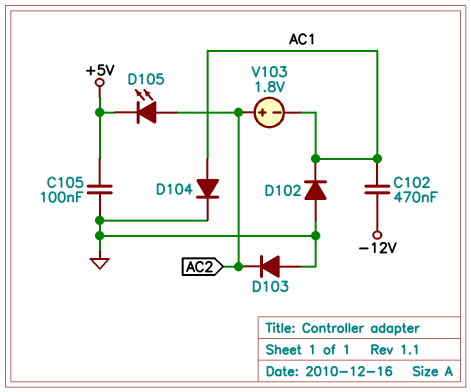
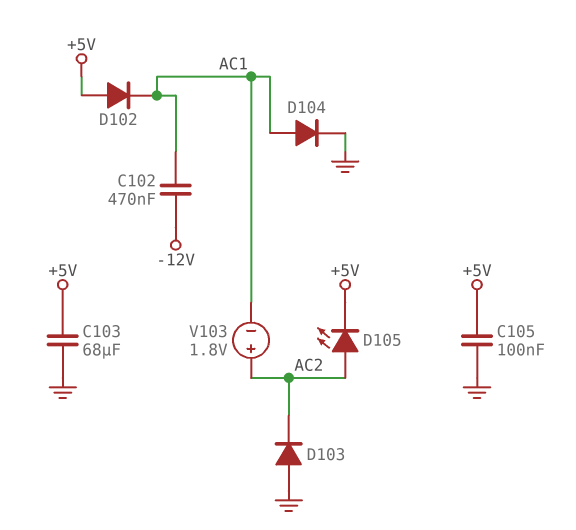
C103: none -> 68uF (+5V, GND)
D102: diode (A GND, K AC1) -> diode (A +5V, K AC1)

